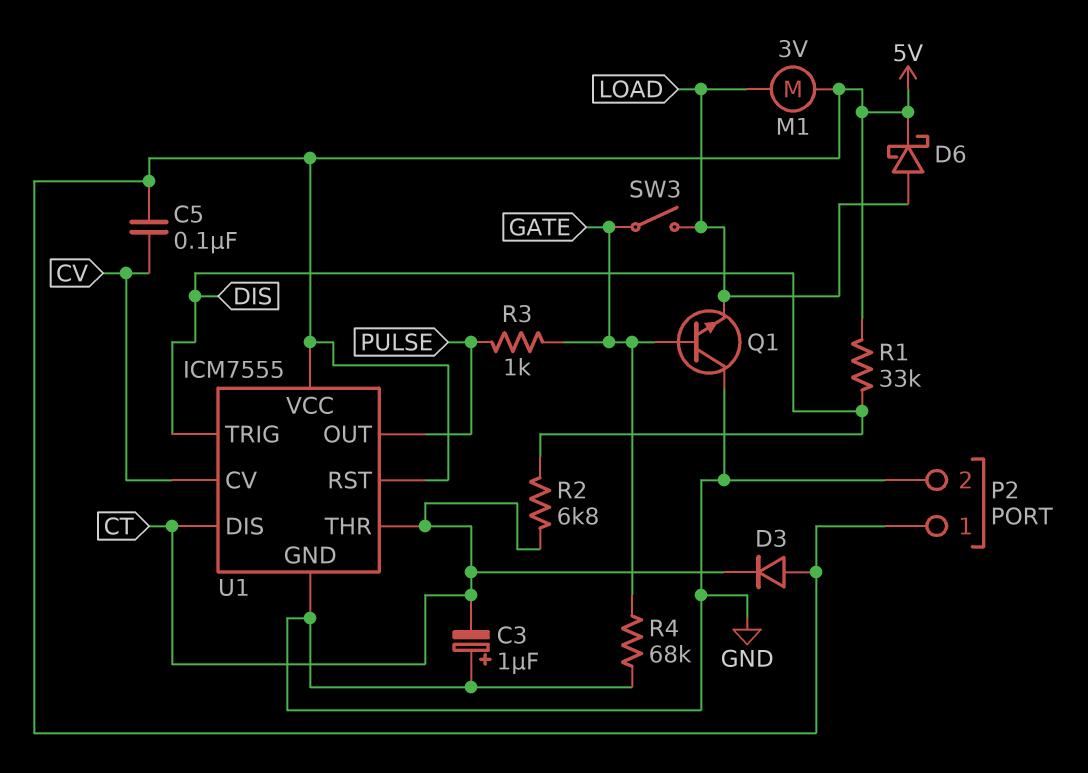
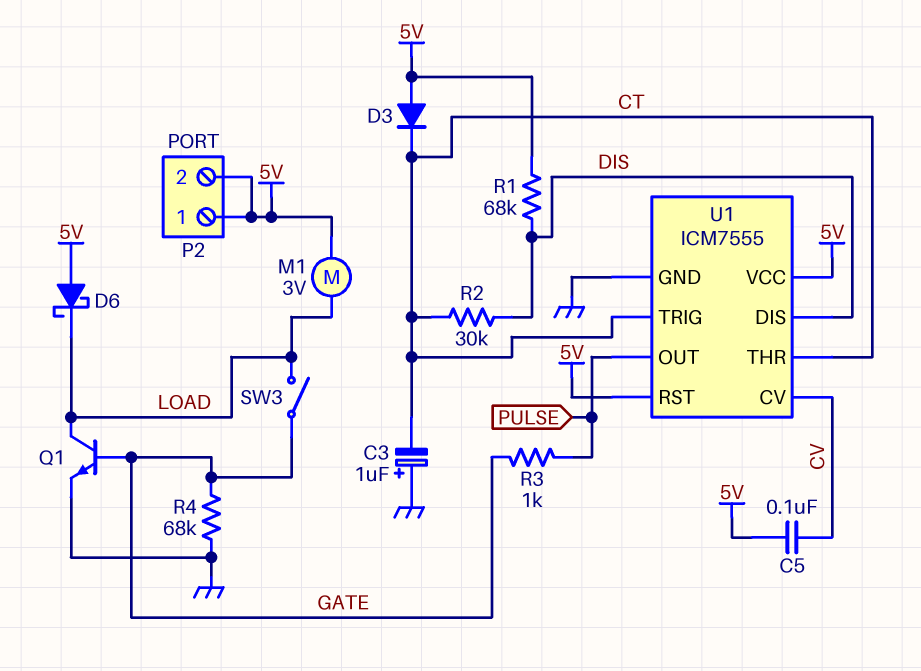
D6: schottky (A LOAD, K 5V) -> schottky (A 5V, K LOAD)
P2 pin 2: GND -> 5V
Q1: NPN (B GATE, C GND, E LOAD) -> NPN (B GATE, C LOAD, E GND)
R1: 33k (5V, DIS) -> 68k (5V, DIS)
R2: 6.8k (CT, DIS) -> 30k (CT, DIS)
U1 pin DIS: CT -> DIS
U1 pin TRIG: DIS -> CT

